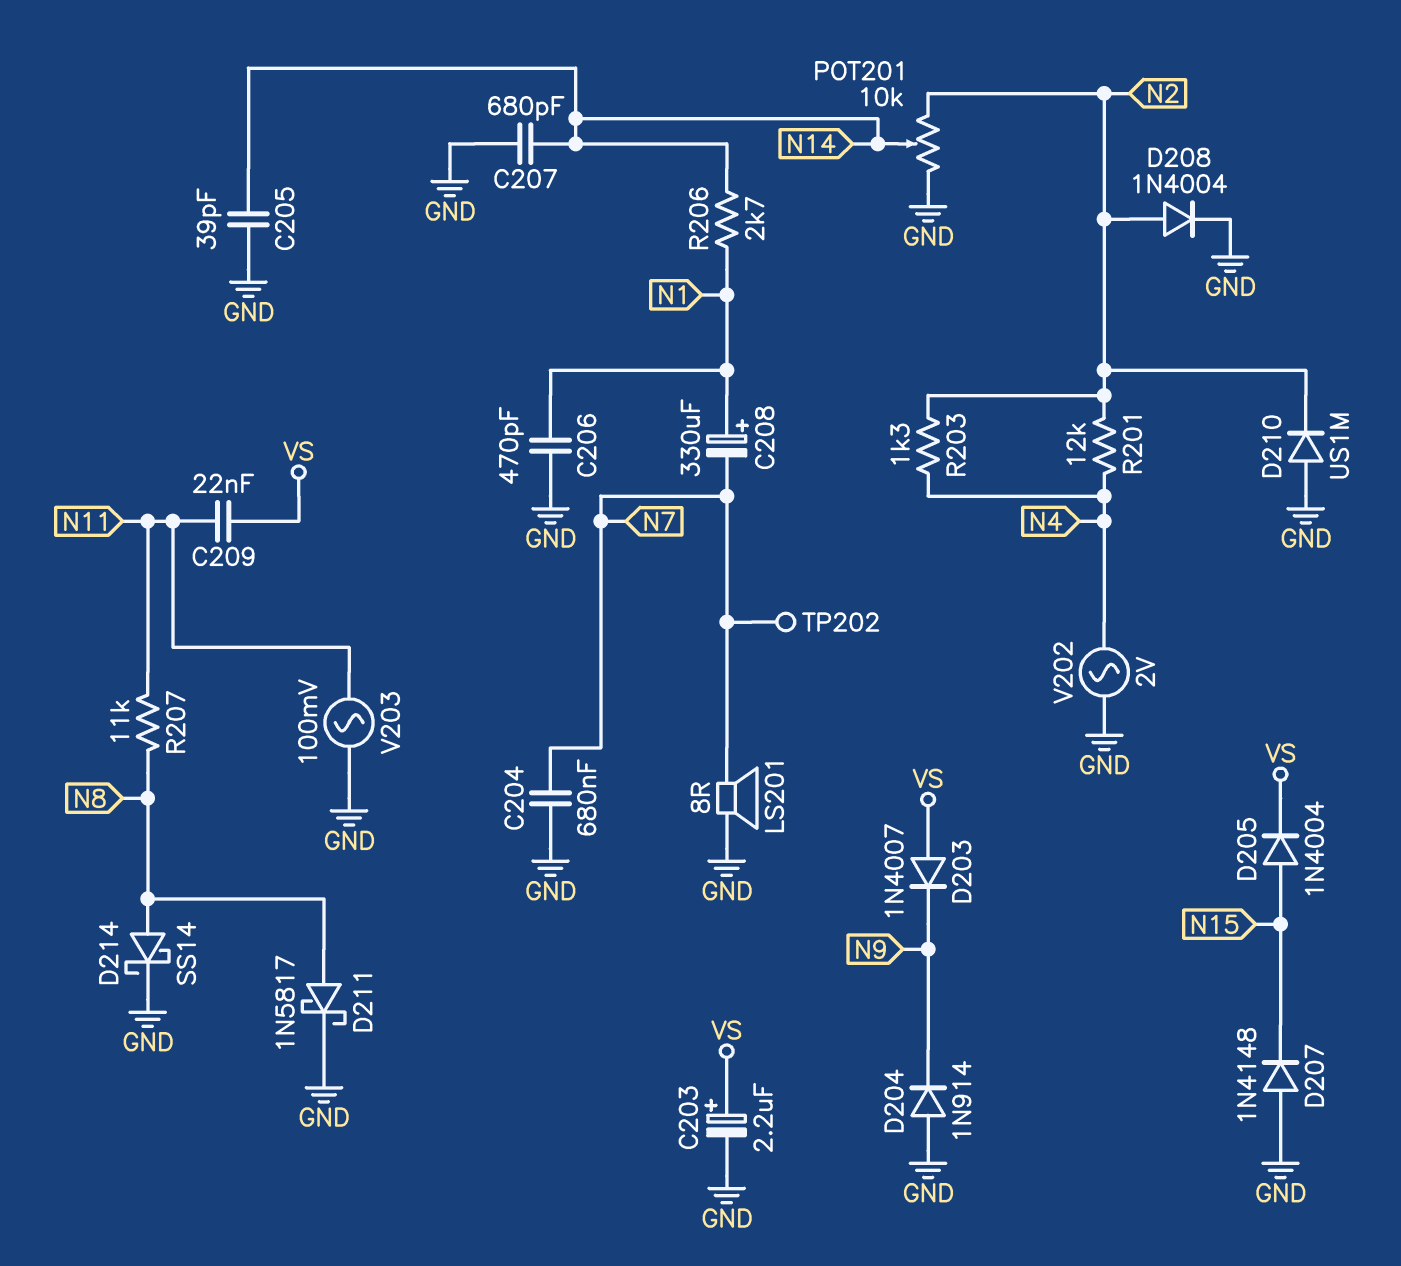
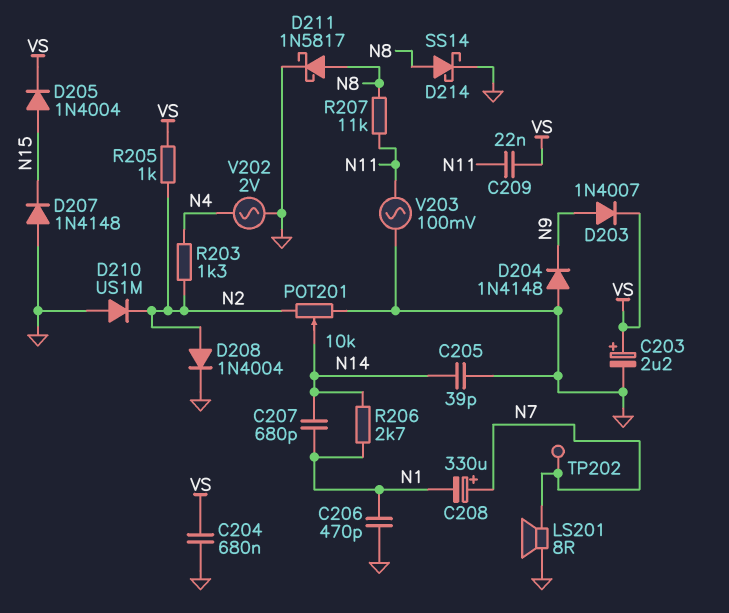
C204: 680nF (GND, N7) -> 680nF (GND, VS)
C207: 680pF (GND, N14) -> 680pF (N1, N14)
C208: 330uF (plus N1, minus N7) -> 330uF (plus N7, minus N1)
D203: diode 1N4007 (A VS, K N9) -> diode 1N4007 (A N9, K VS)
D204: diode 1N914 (A GND, K N9) -> diode 1N4148 (A GND, K N9)
R201: 12k (N2, N4) -> none
R205: none -> 1k (N2, VS)

